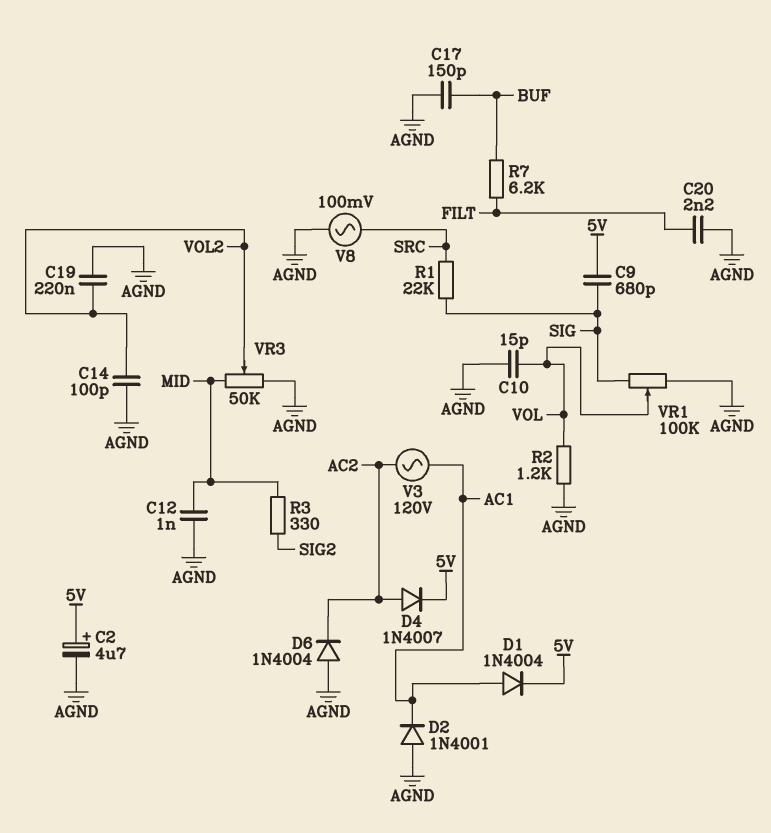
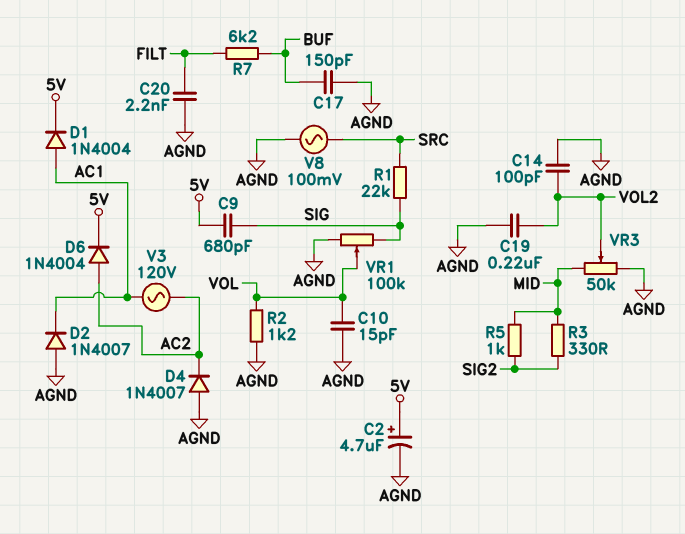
C12: 1nF (AGND, MID) -> none
D2: diode 1N4001 (A AGND, K AC1) -> diode 1N4007 (A AGND, K AC1)
D4: diode 1N4007 (A AC2, K 5V) -> diode 1N4007 (A AGND, K AC2)
D6: diode 1N4004 (A AGND, K AC2) -> diode 1N4004 (A AC2, K 5V)
R5: none -> 1k (MID, SIG2)

